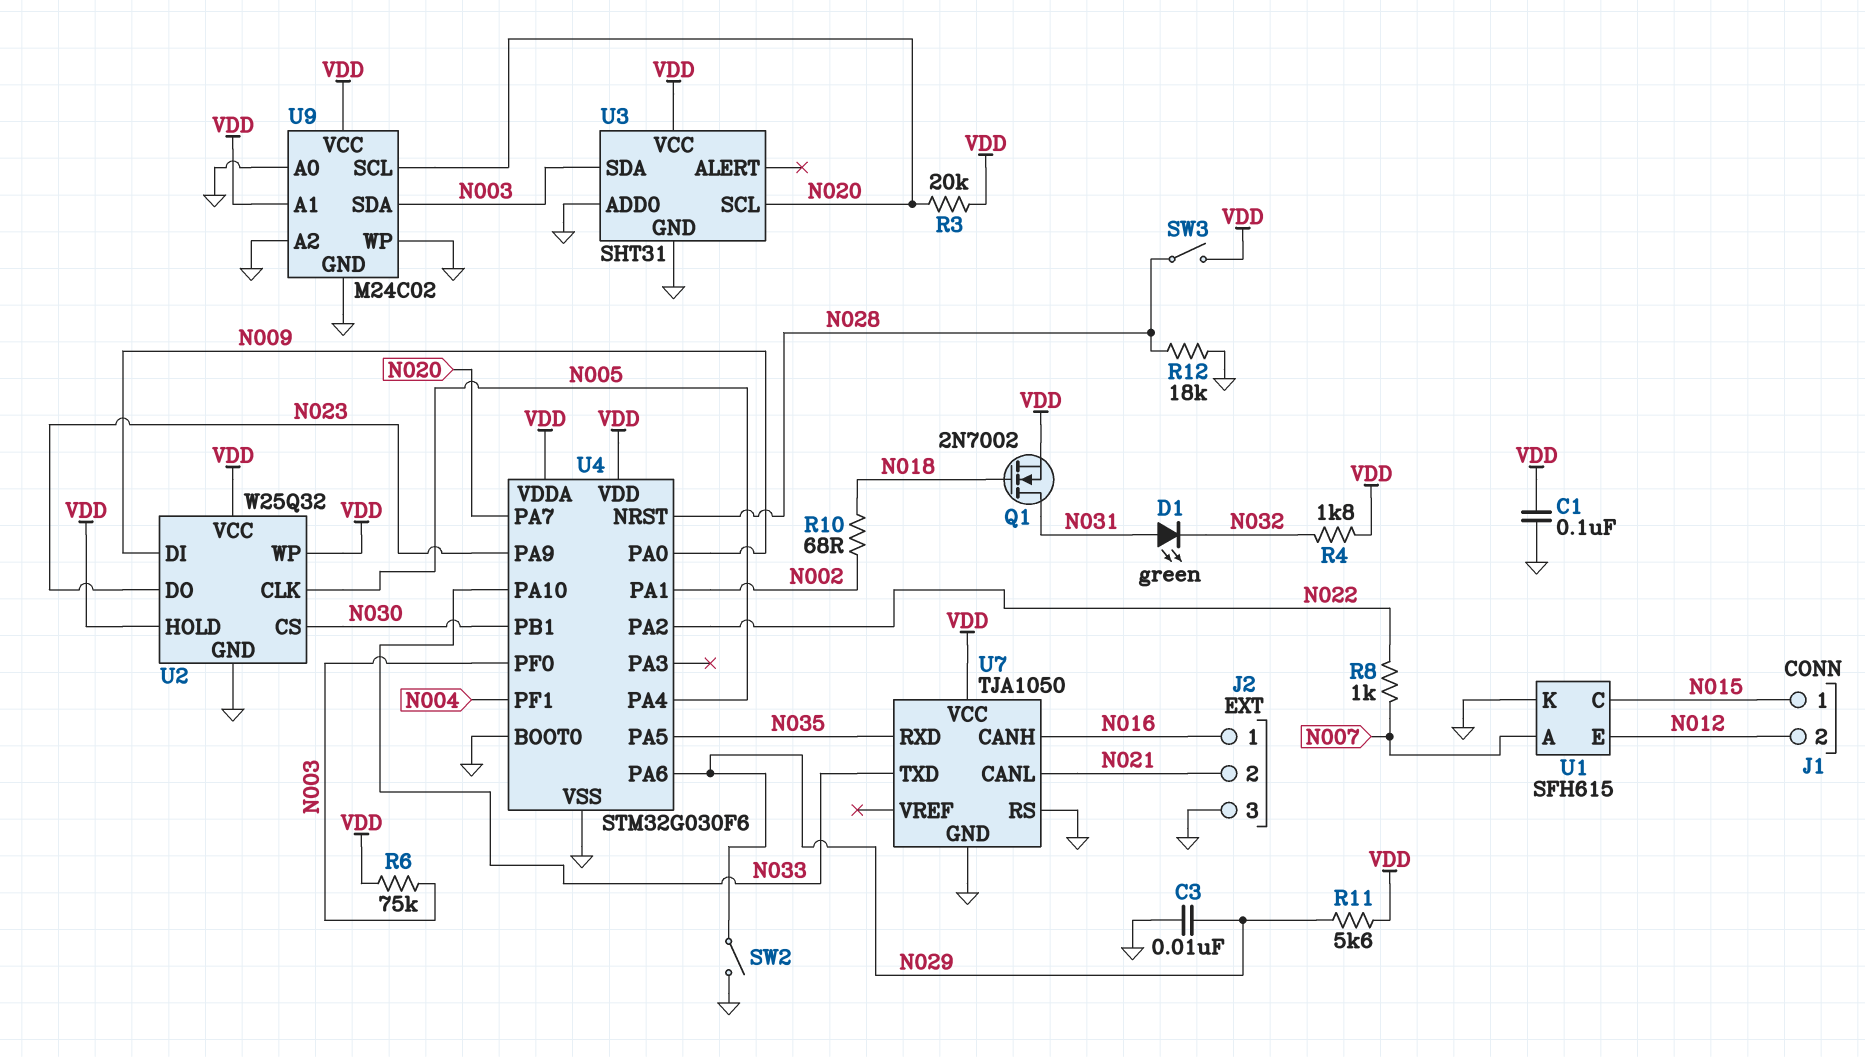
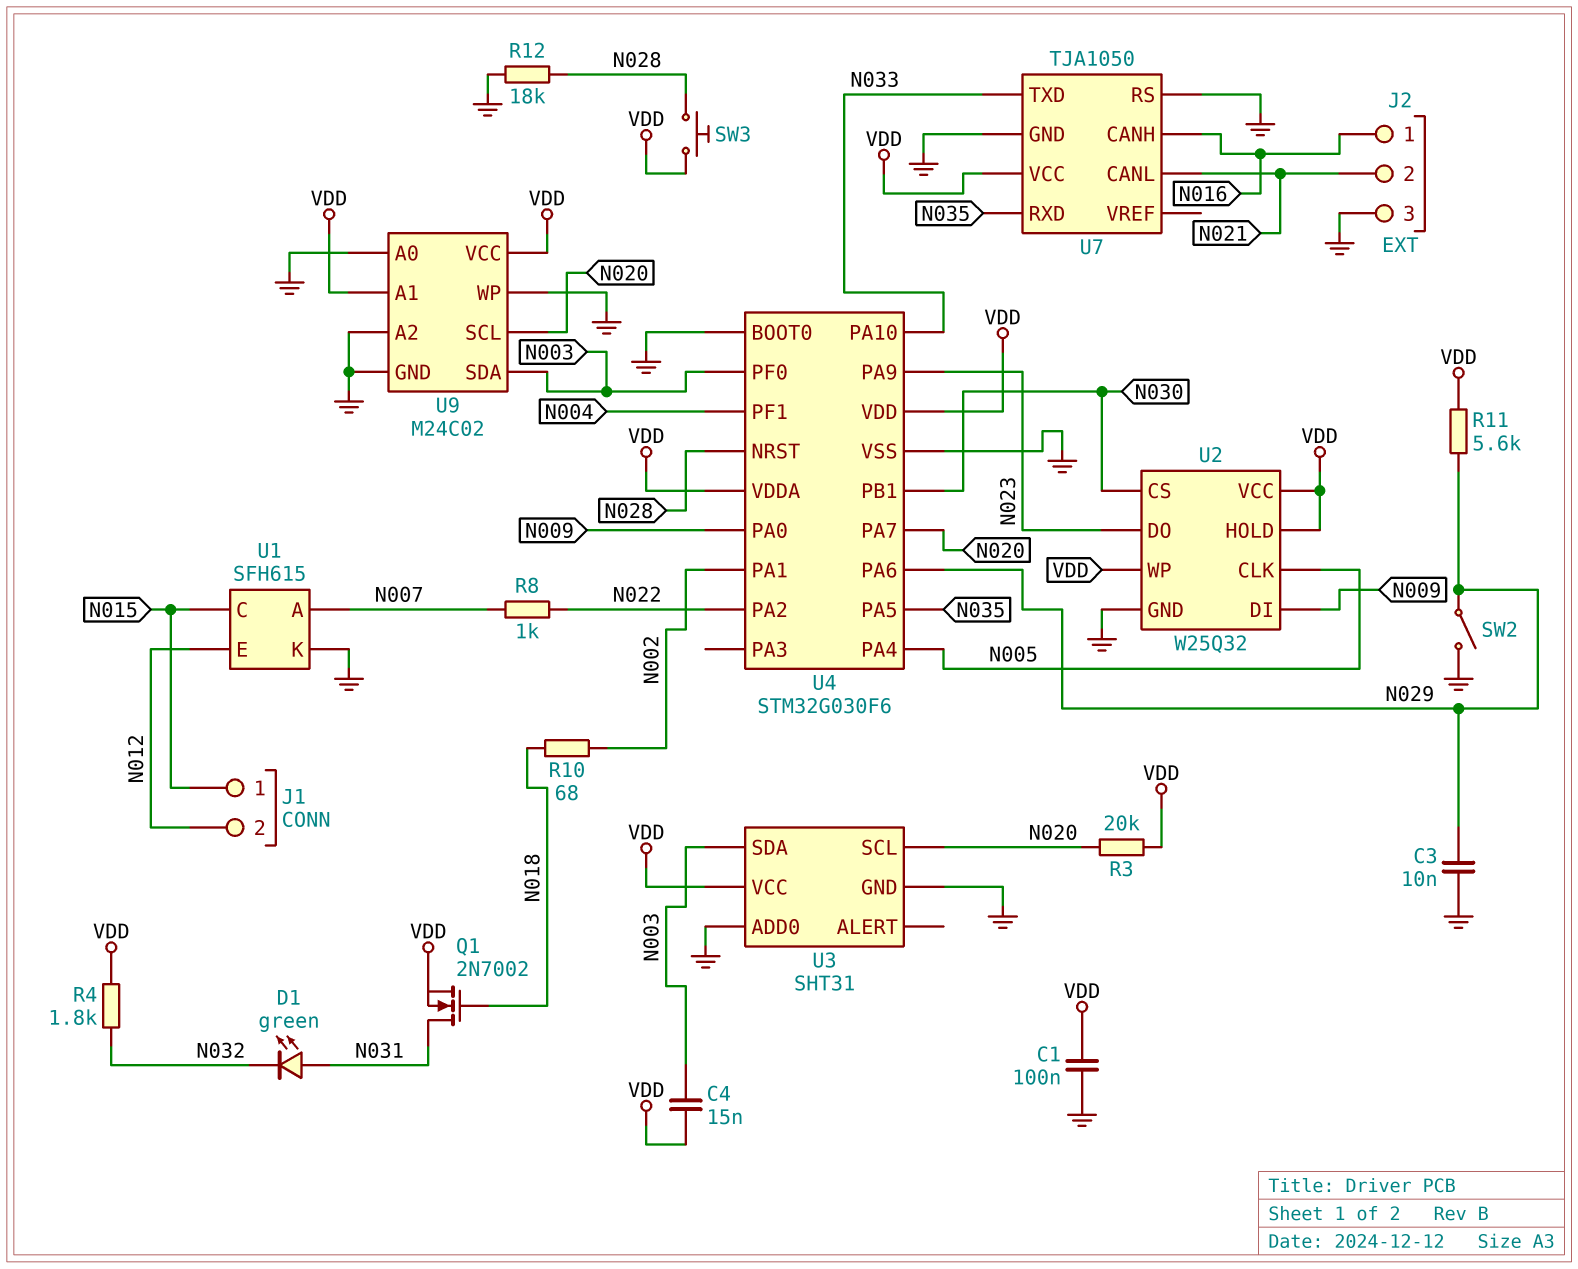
C4: none -> 15nF (N003, VDD)
R6: 75k (N003, VDD) -> none
SW3: switch (N028, VDD) -> button (N028, VDD)

